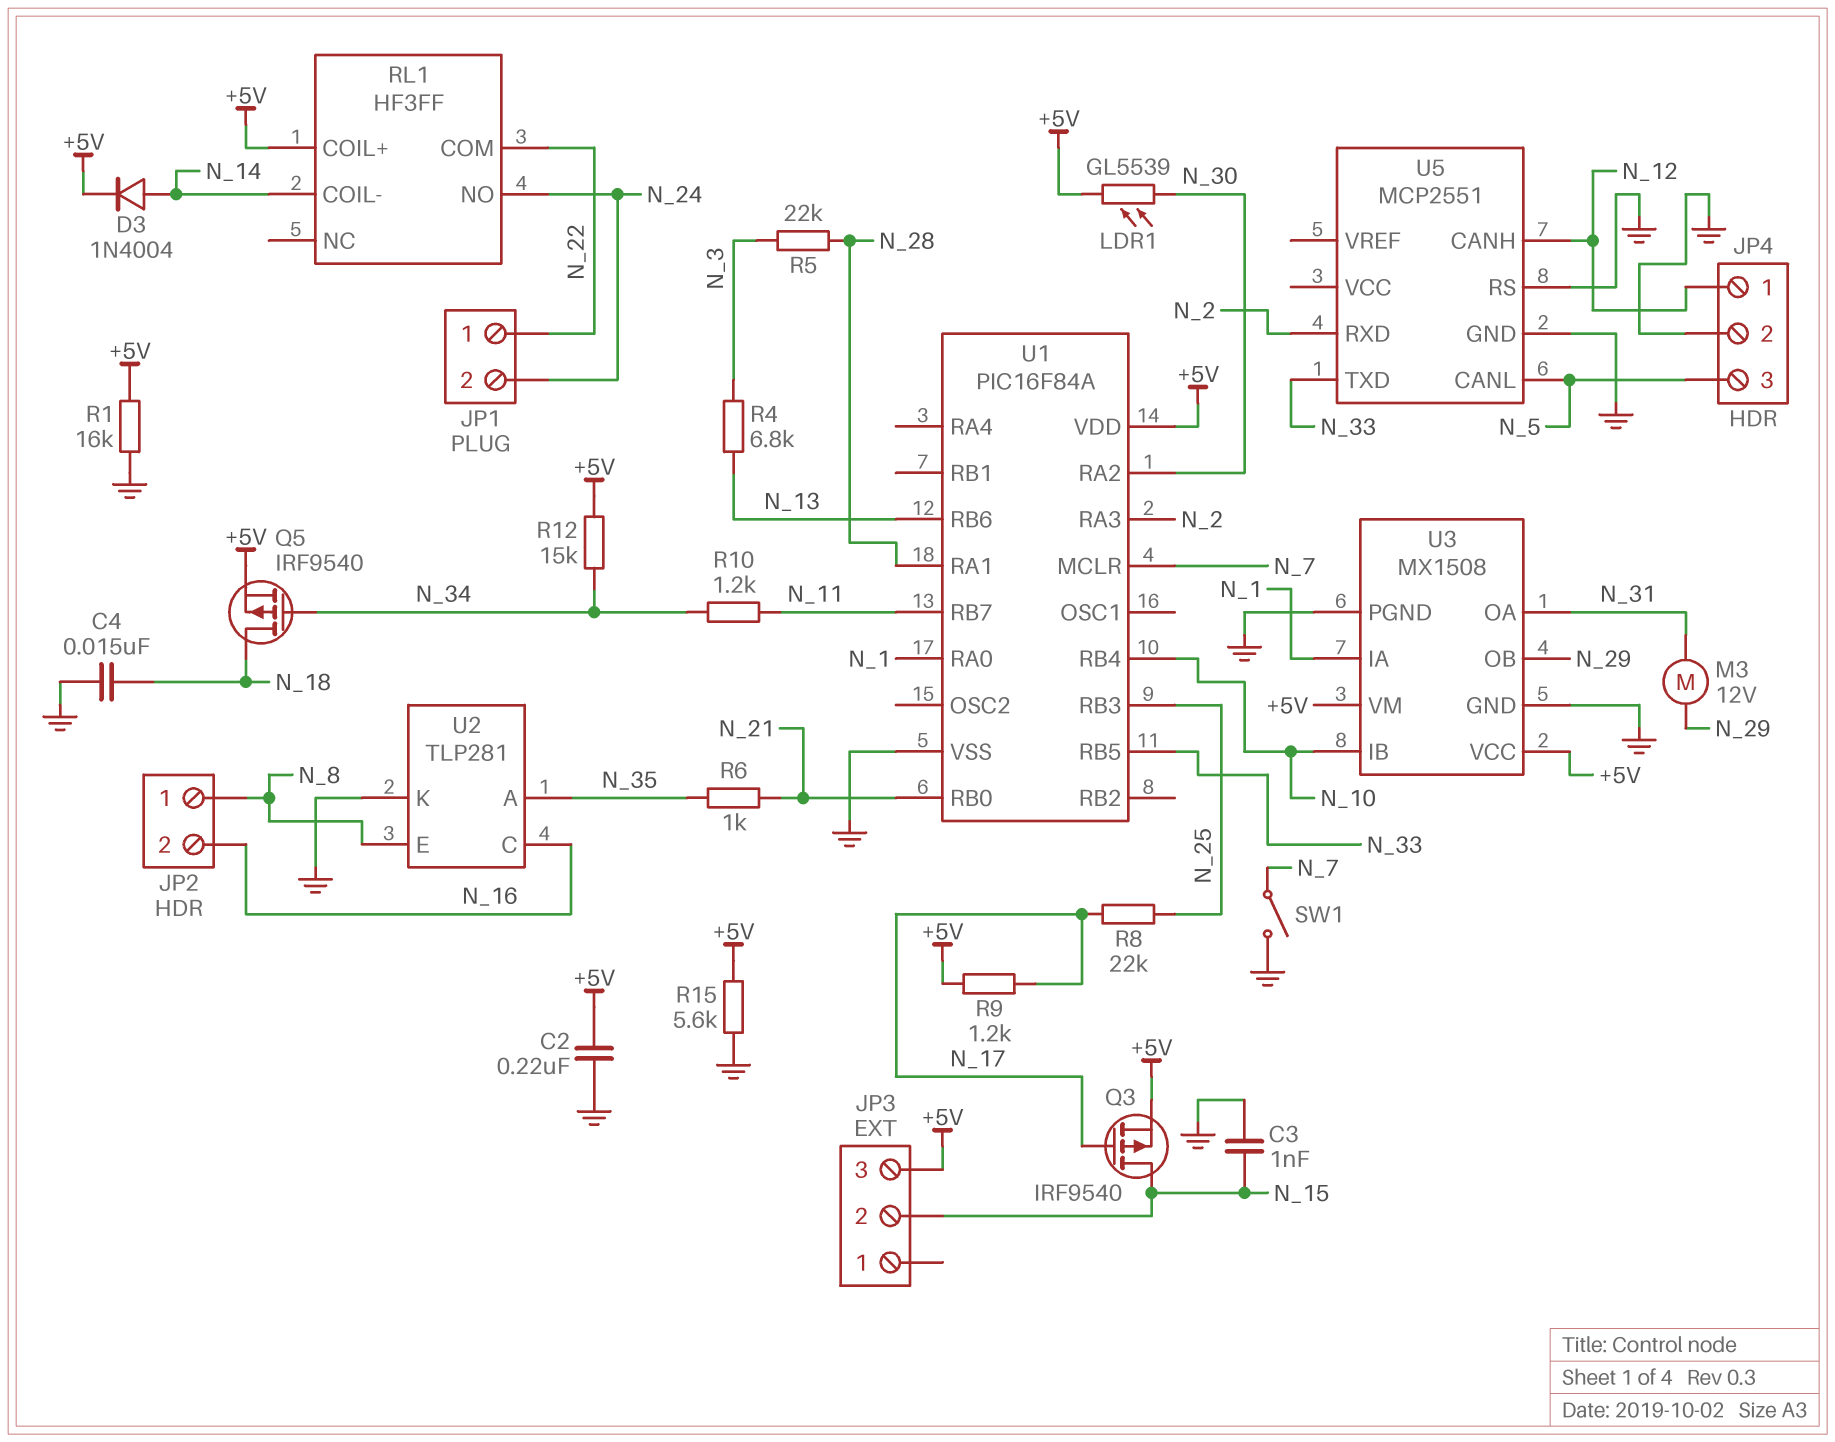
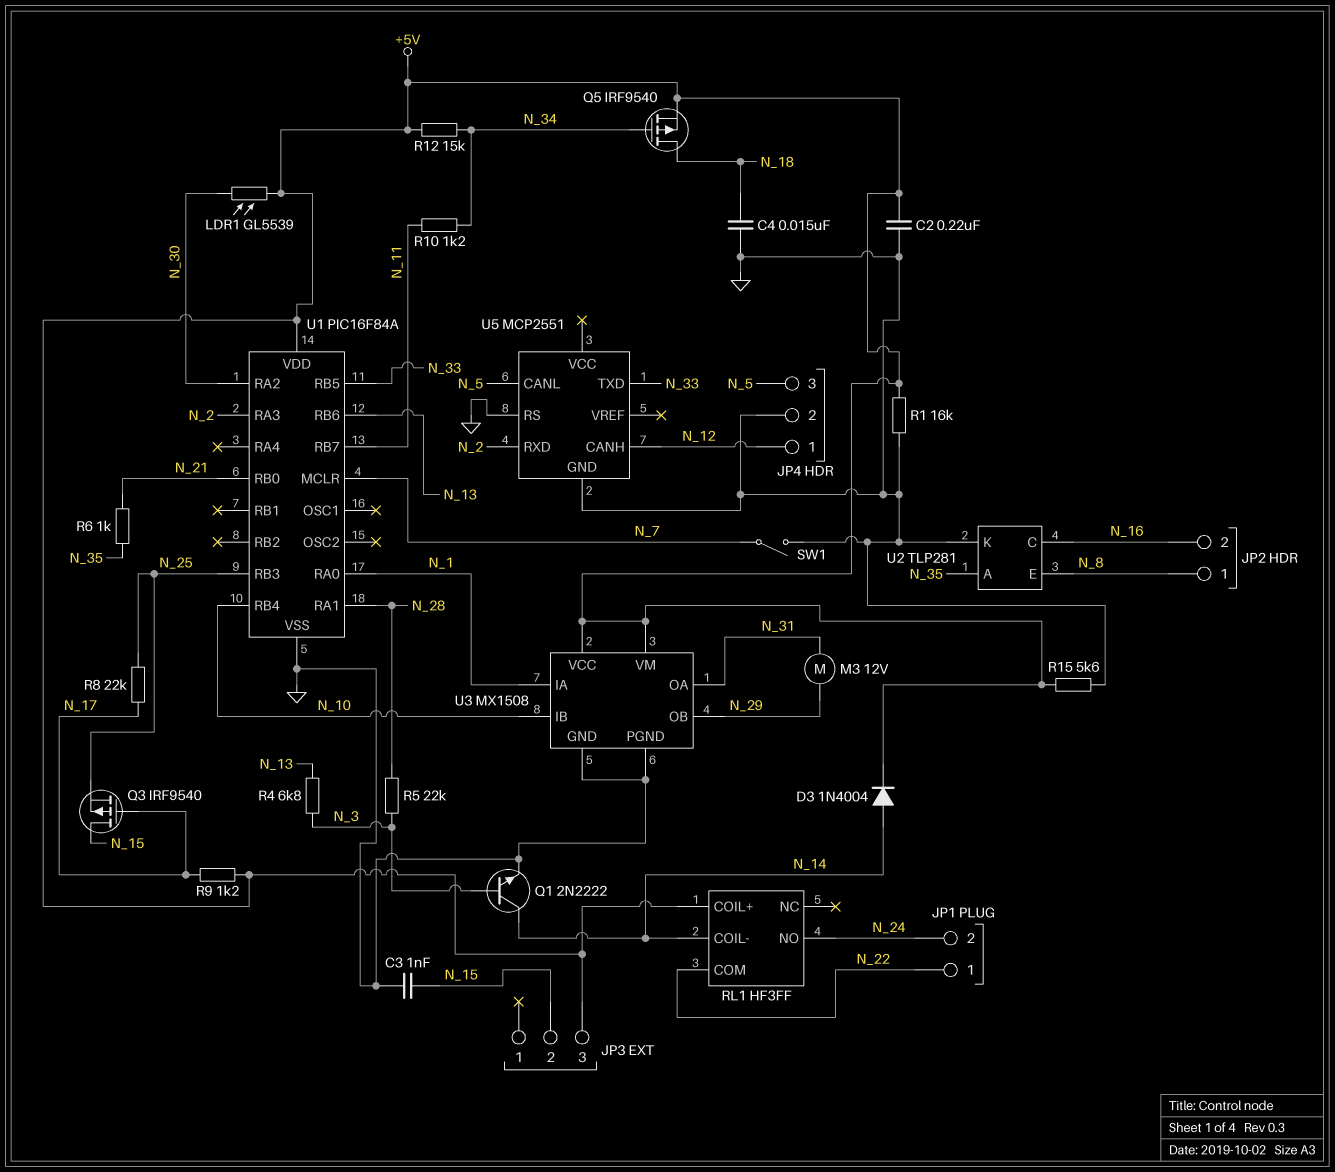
Q1: none -> NPN 2N2222 (B N_3, C N_14, E GND)
Q3: PMOS IRF9540 (G N_17, D N_15, S +5V) -> PMOS IRF9540 (G N_17, D N_15, S N_25)

